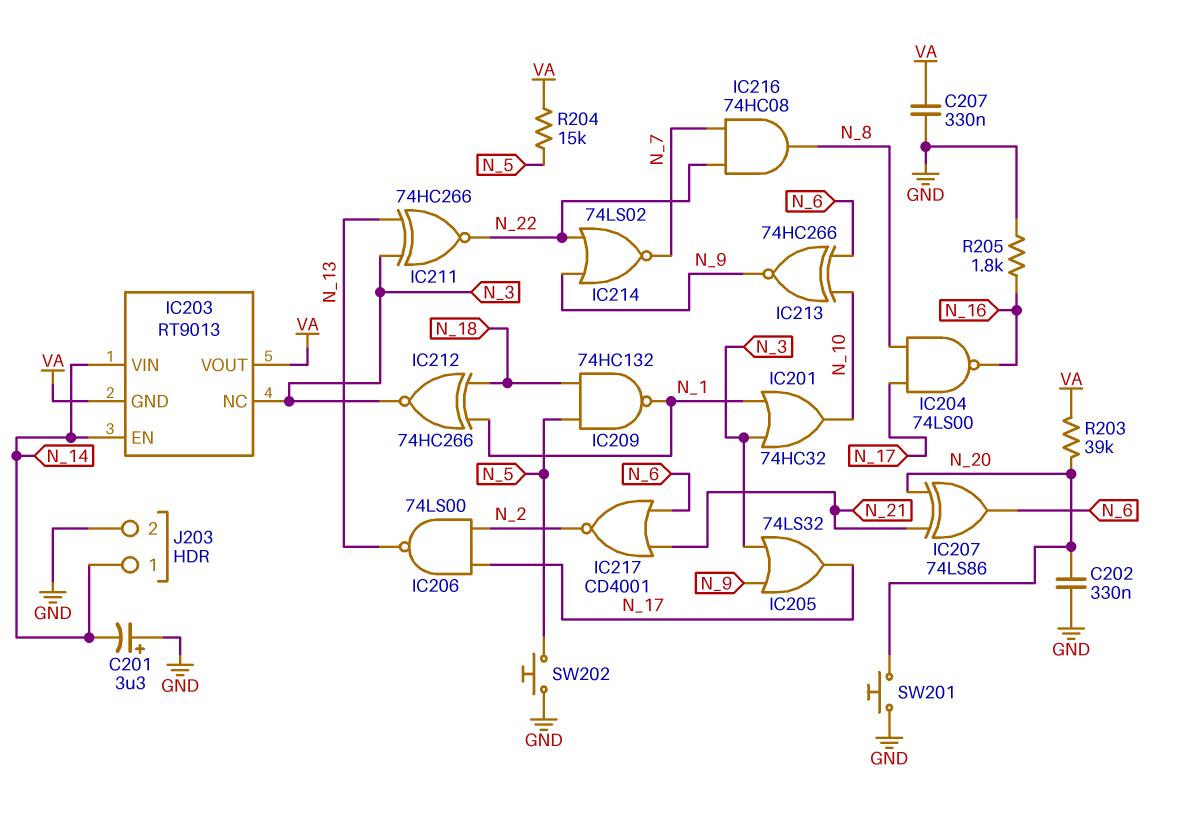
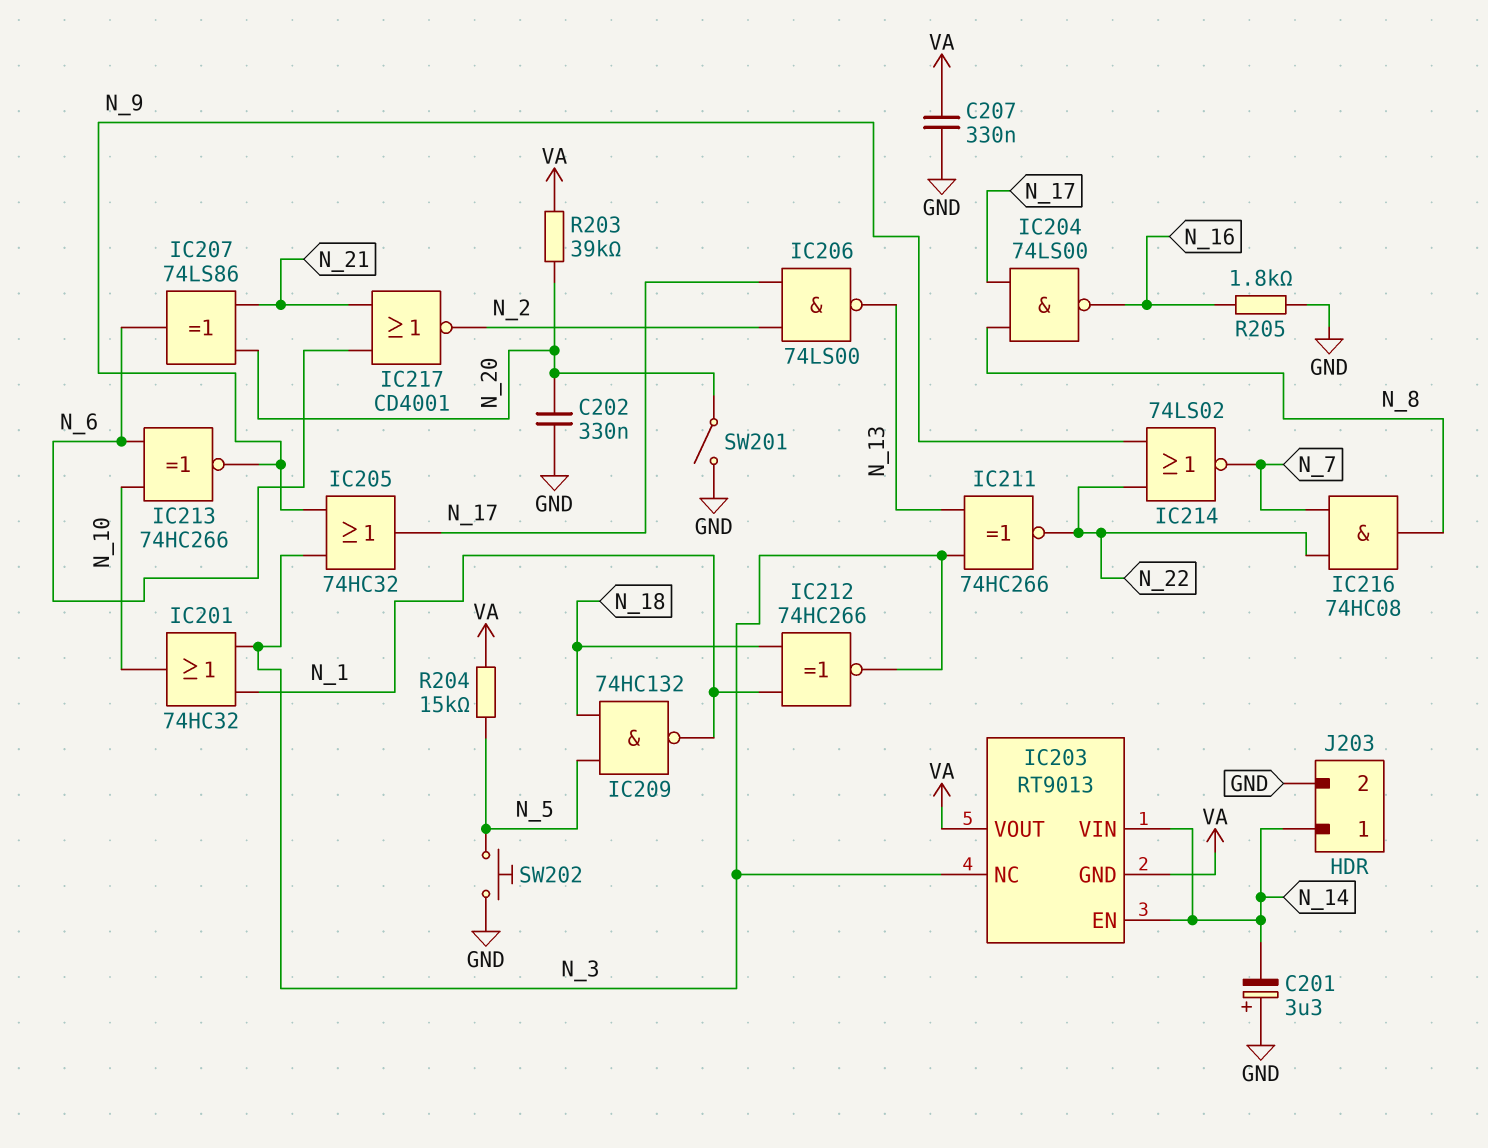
IC205: OR 74LS32 (in N_3, in N_9, out N_17) -> OR 74HC32 (in N_3, in N_9, out N_17)
SW201: button (GND, N_20) -> switch (GND, N_20)

